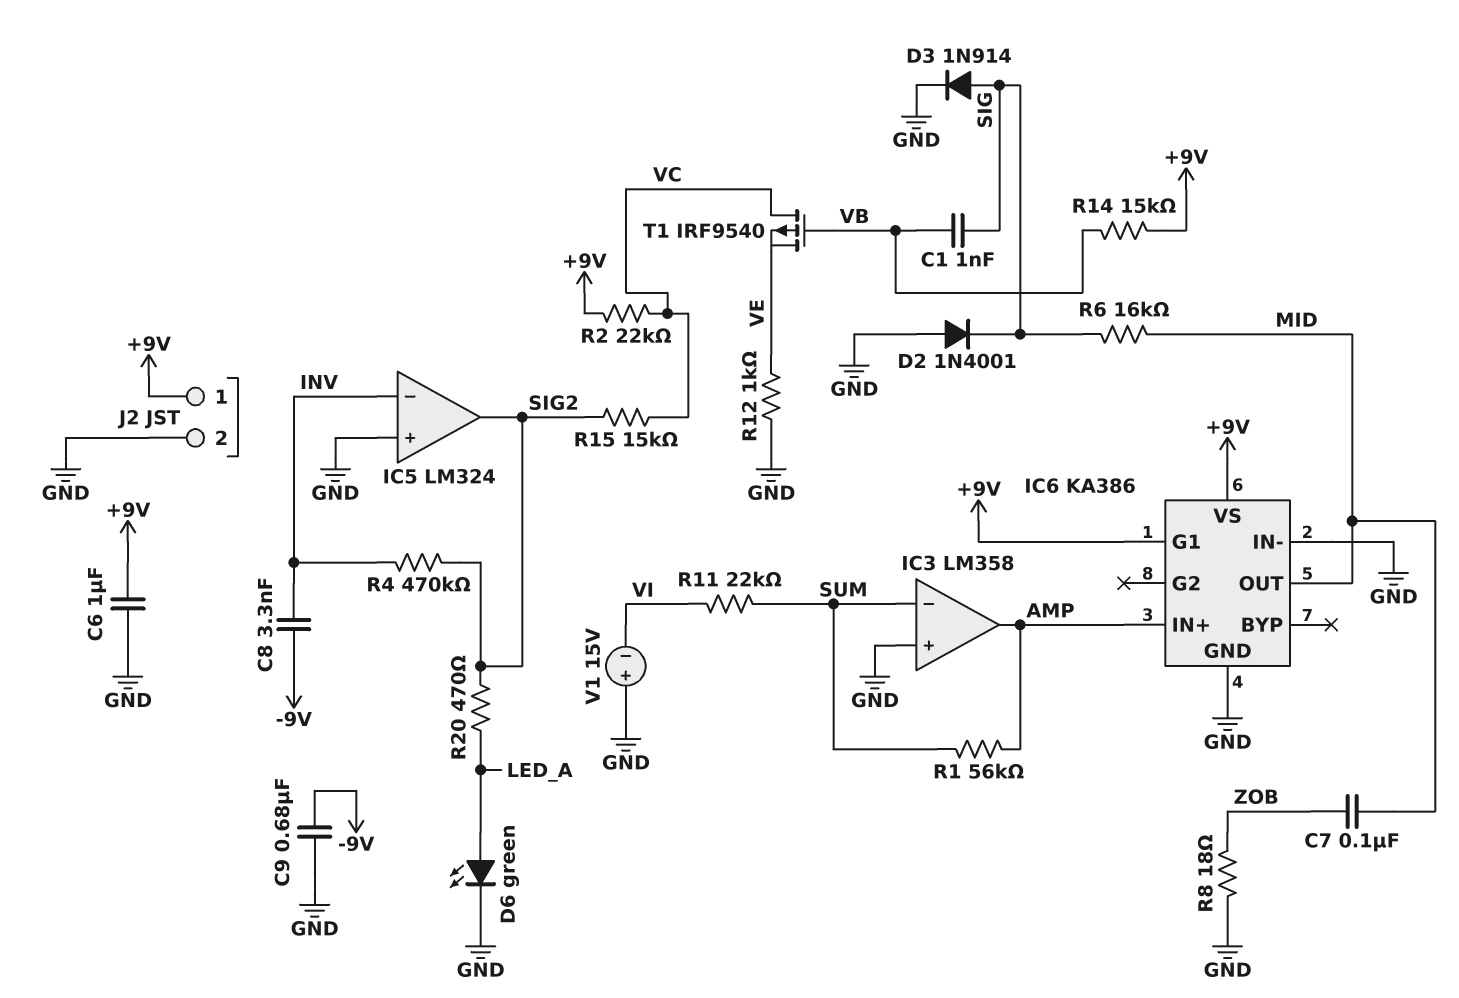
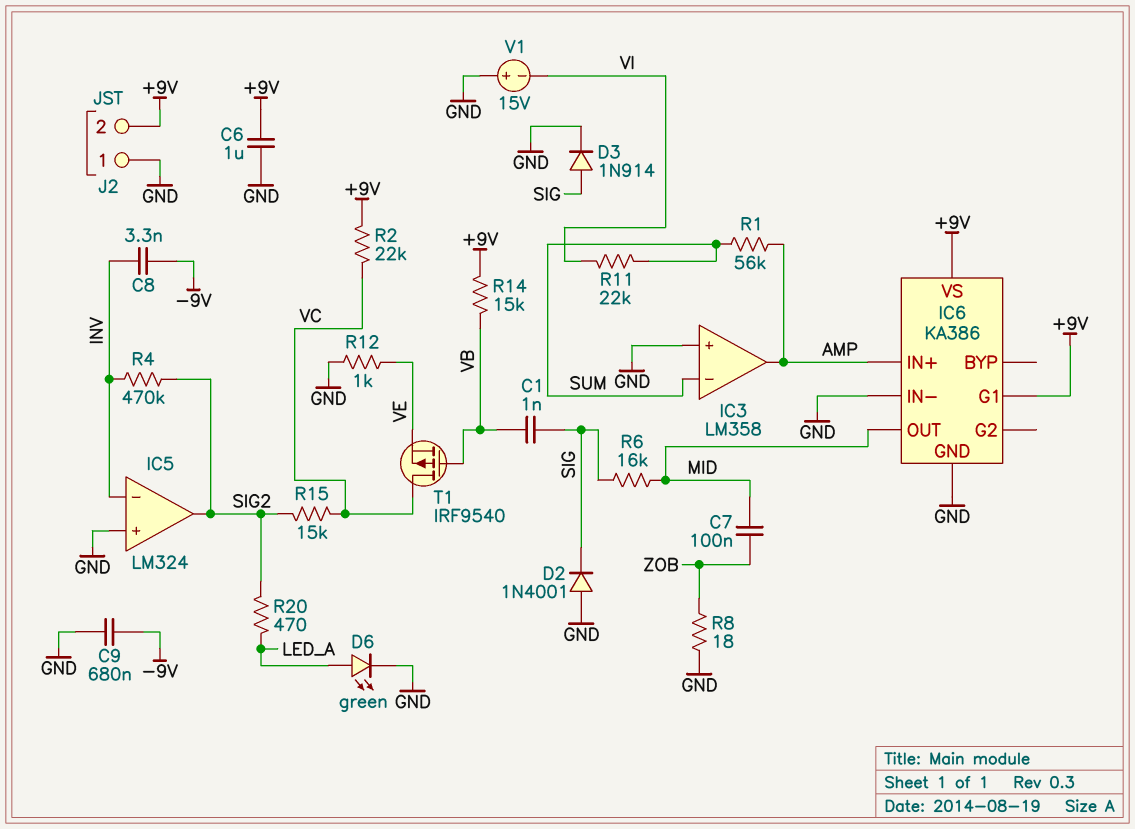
J2 pin 1: +9V -> GND
J2 pin 2: GND -> +9V

